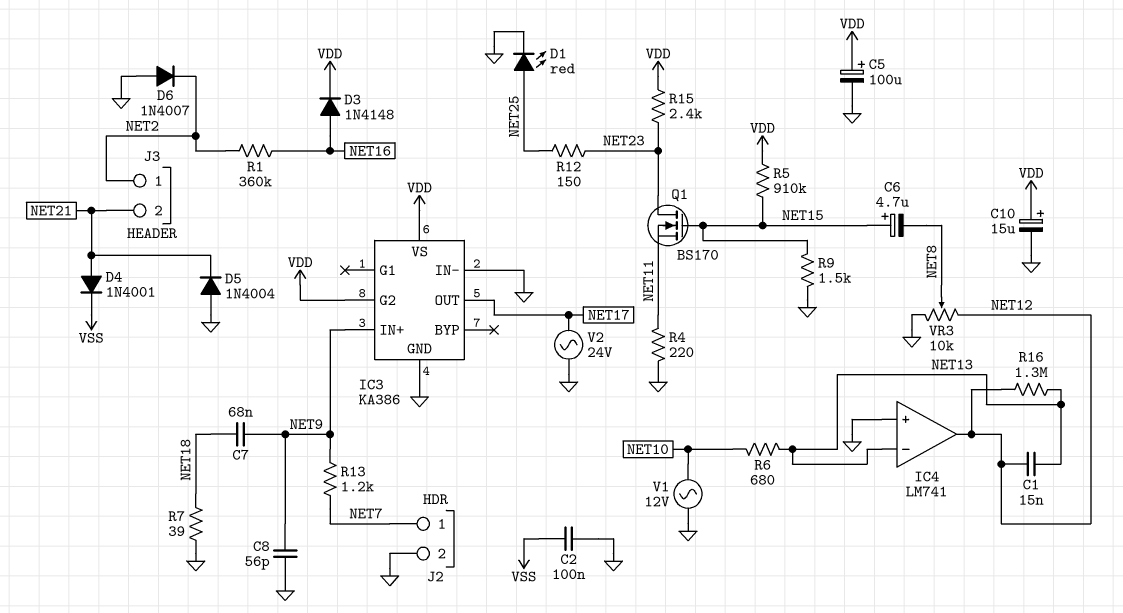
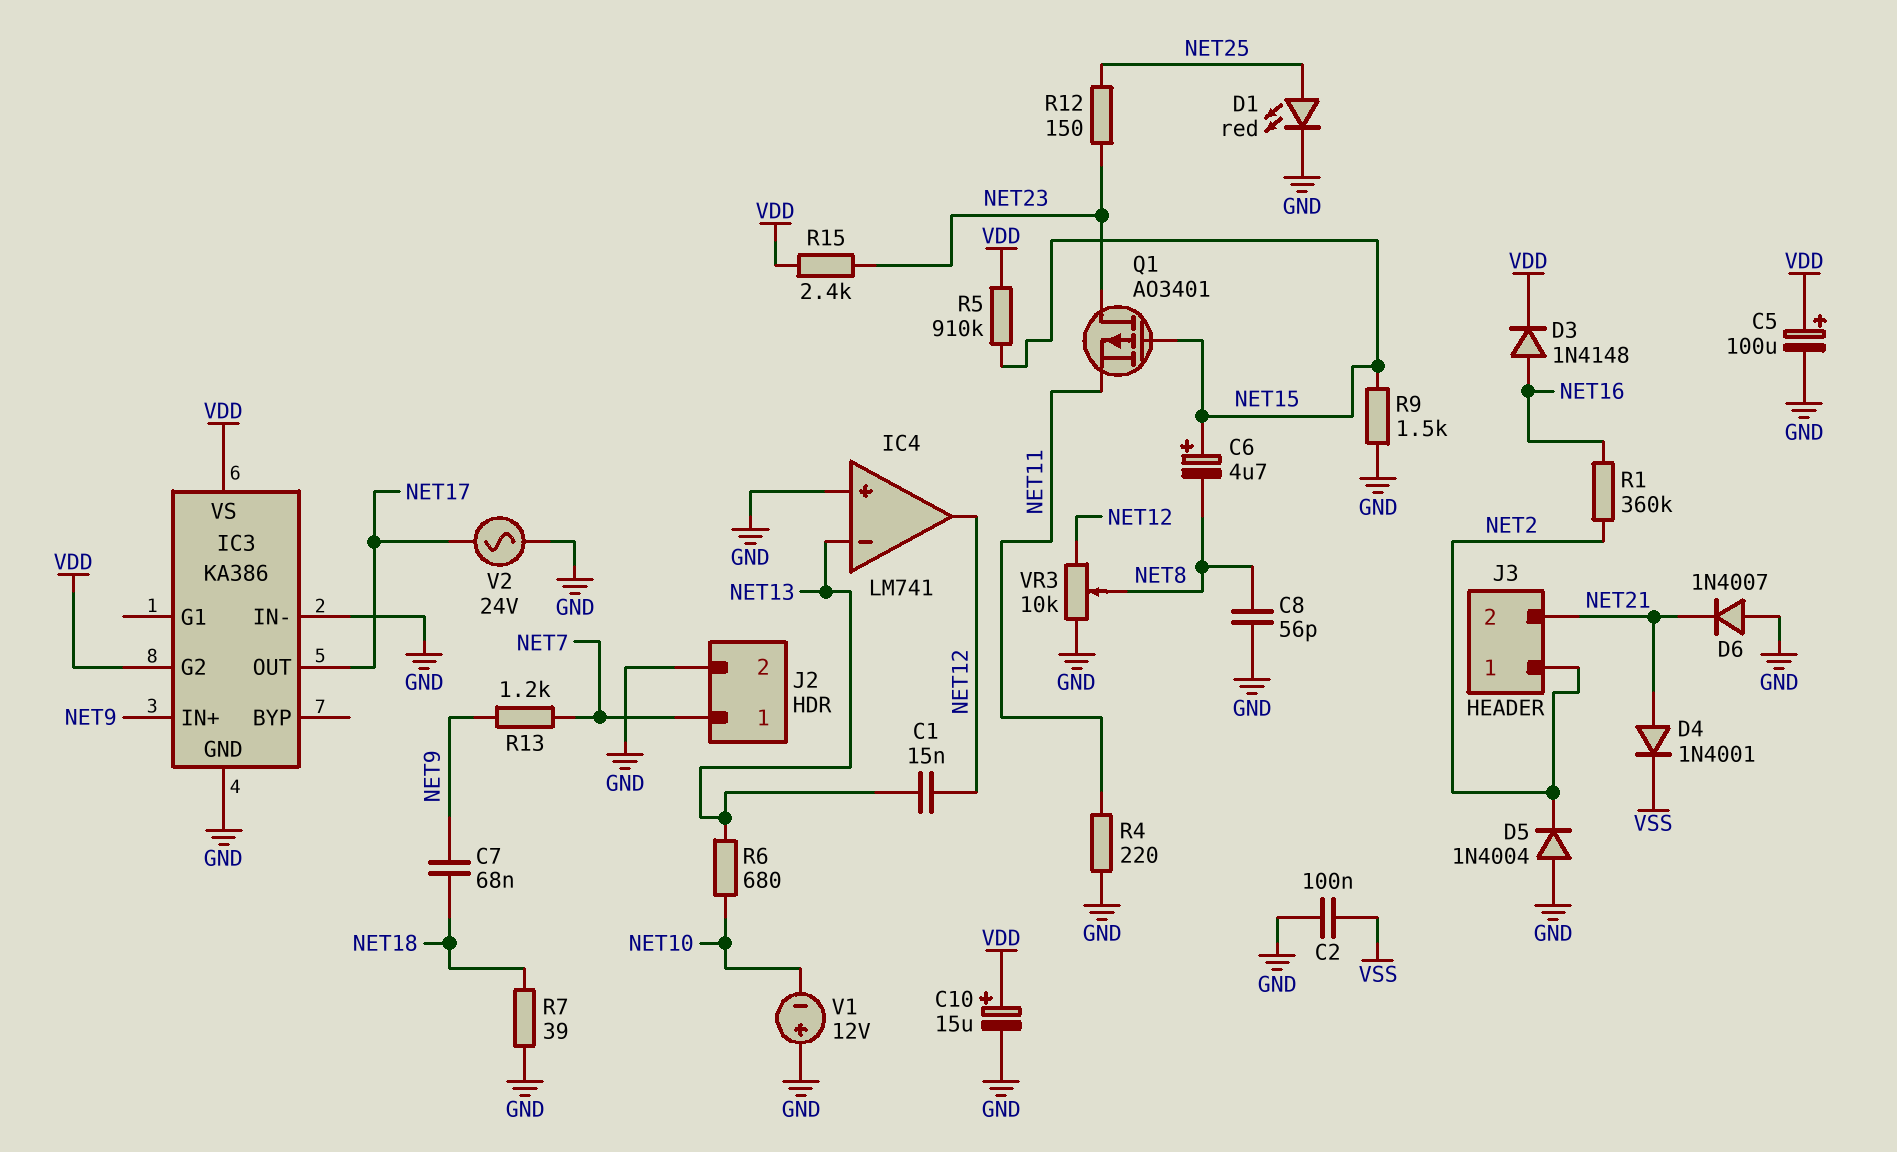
C8: 56pF (GND, NET9) -> 56pF (GND, NET8)
D5: diode 1N4004 (A GND, K NET21) -> diode 1N4004 (A GND, K NET2)
D6: diode 1N4007 (A GND, K NET2) -> diode 1N4007 (A GND, K NET21)
Q1: NMOS BS170 (G NET15, D NET23, S NET11) -> PMOS AO3401 (G NET15, D NET23, S NET11)
R16: 1.3M (NET12, NET13) -> none
V1: AC 12V (GND, NET10) -> 12V (plus GND, minus NET10)

